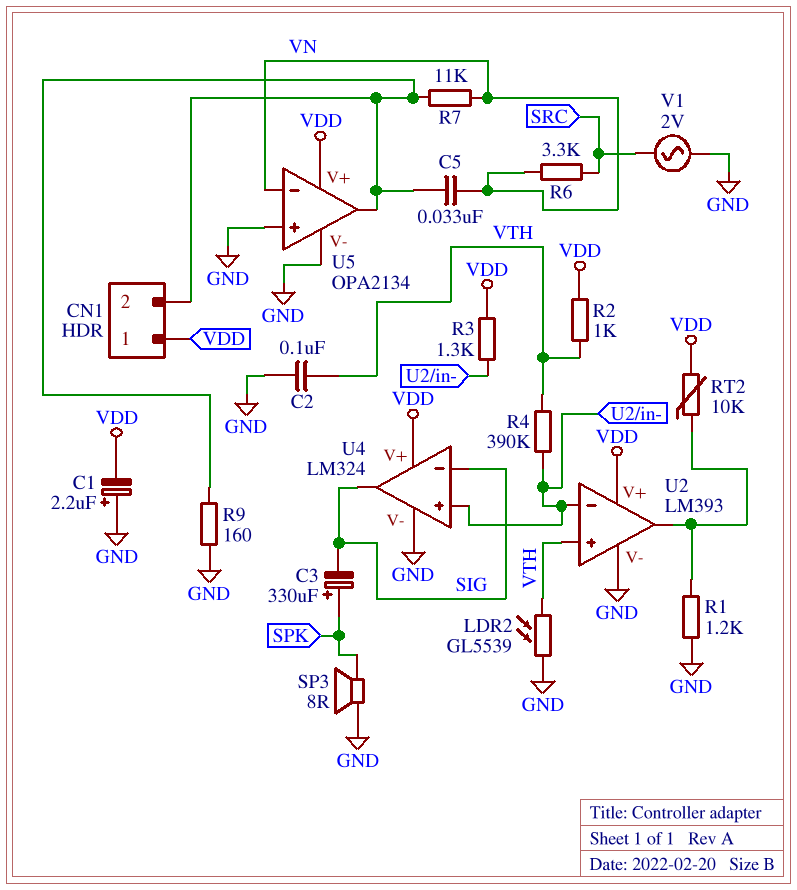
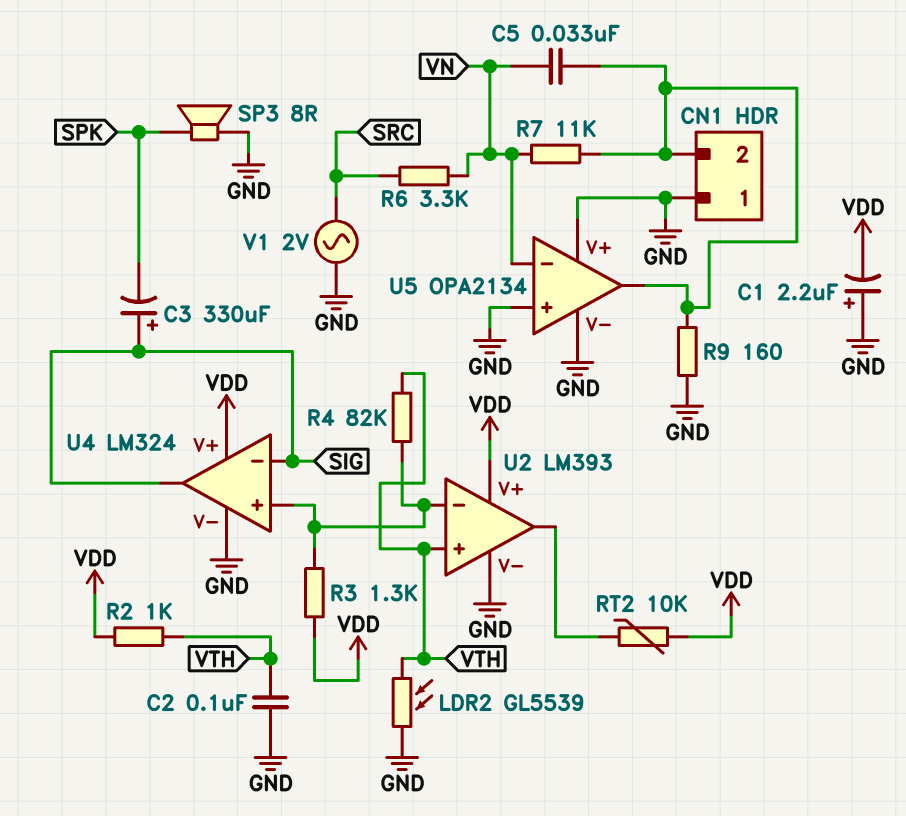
C3: 330uF (plus SPK, minus SIG) -> 330uF (plus SIG, minus SPK)
CN1 pin 1: VDD -> GND
R1: 1.2k (GND, U2/out) -> none
R4: 390k (U2/in-, VTH) -> 82k (U2/in-, VTH)
U5 pin V+: VDD -> GND

